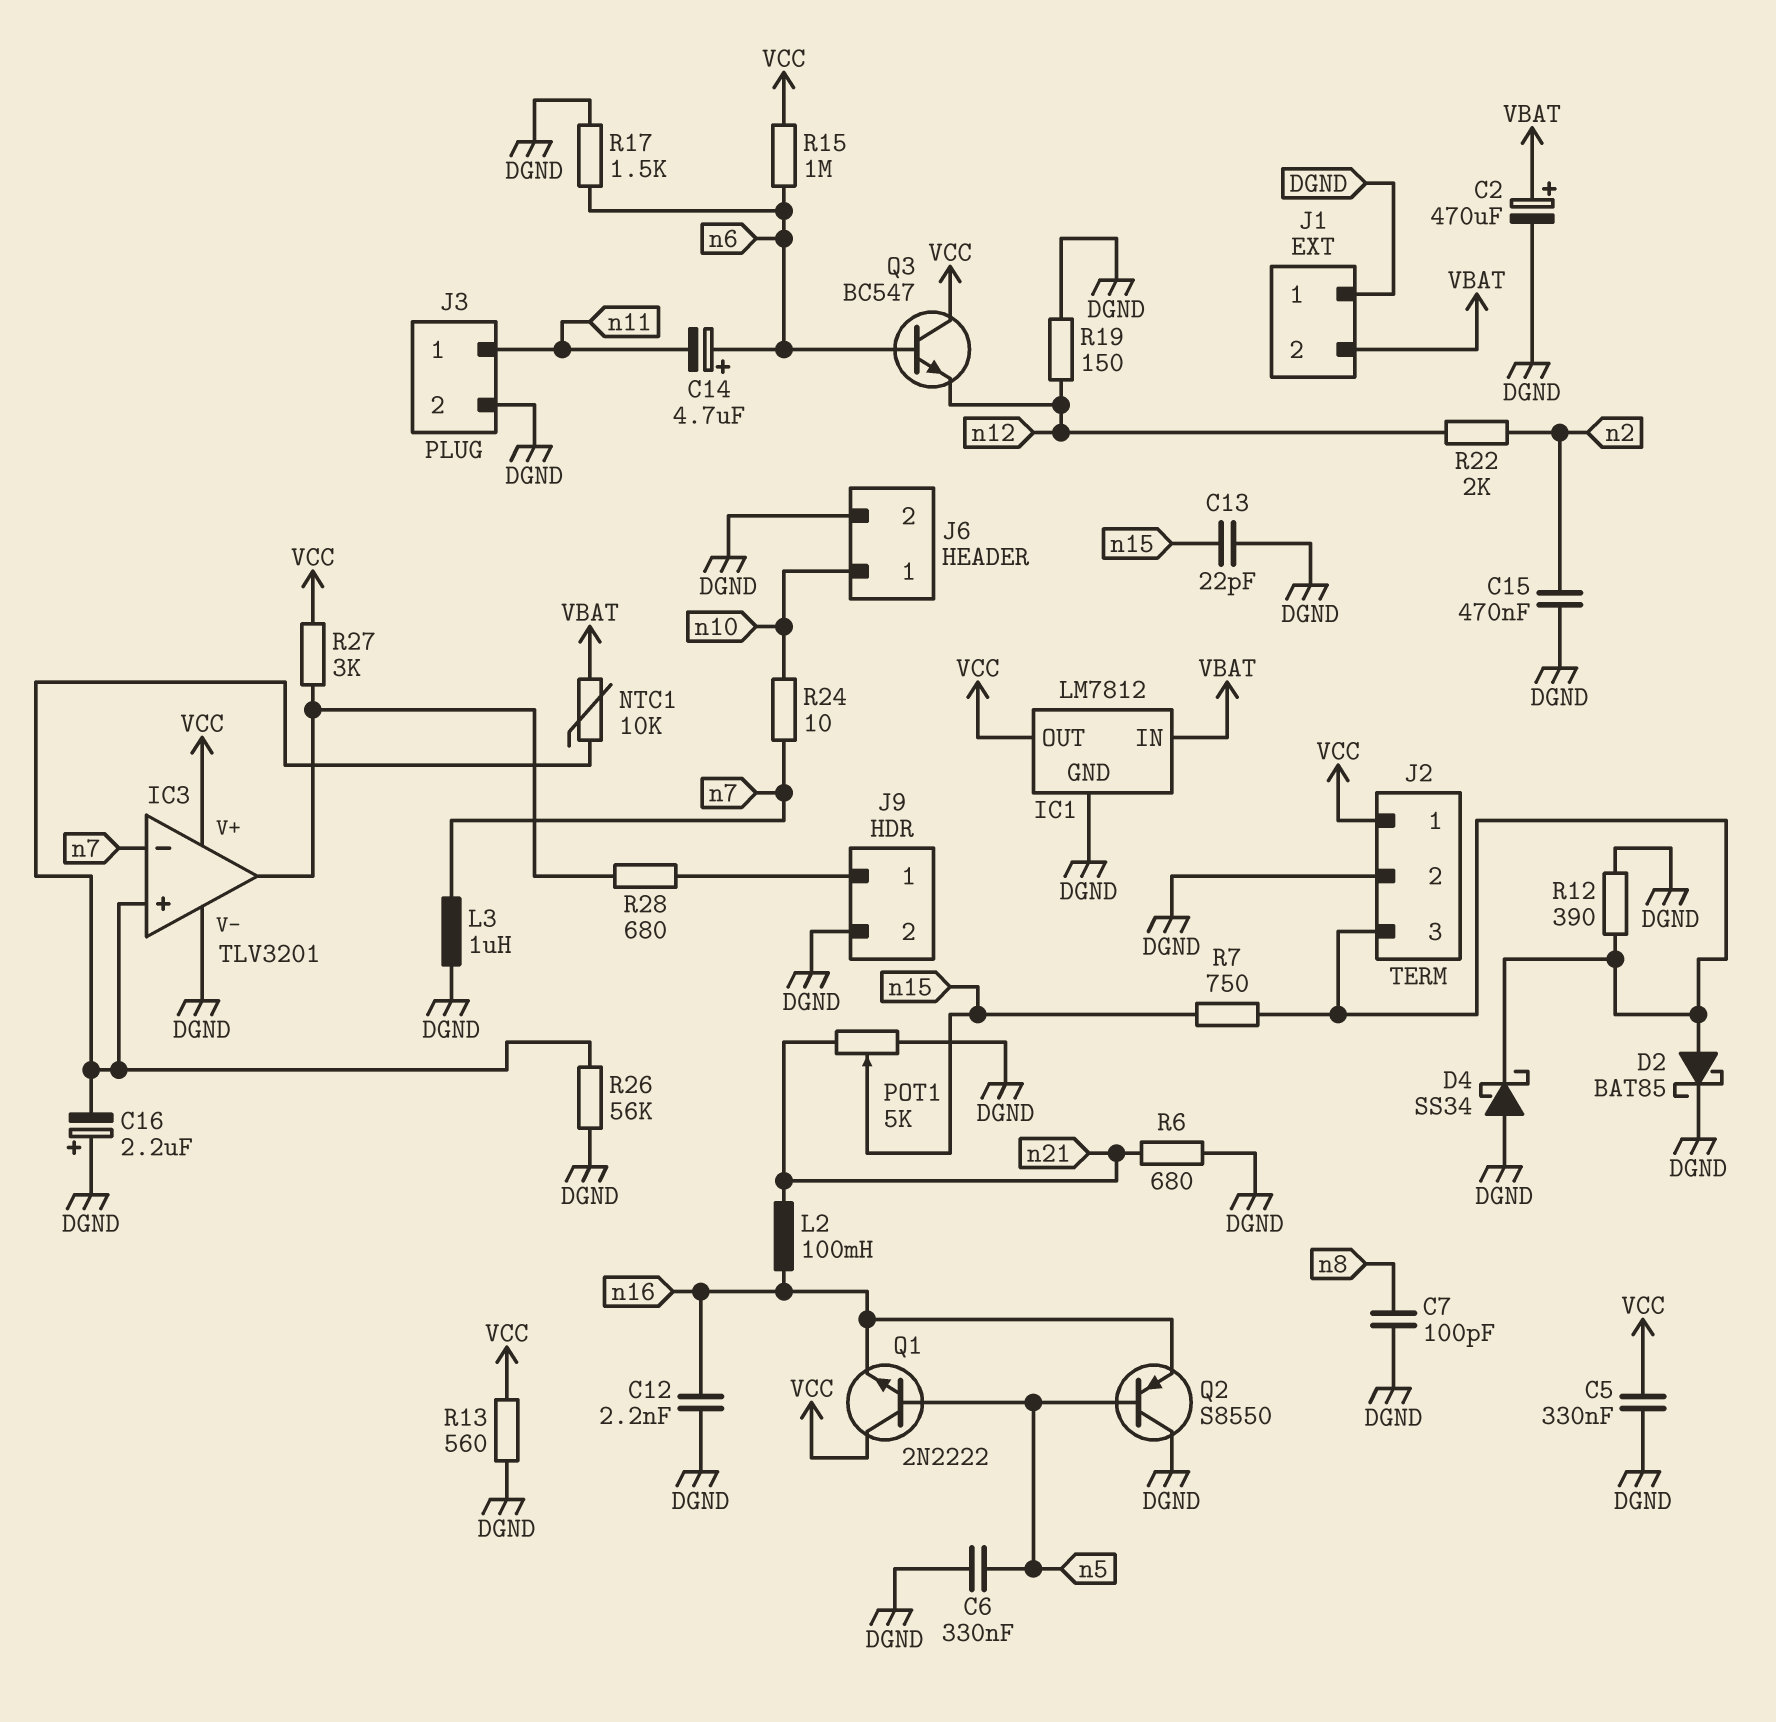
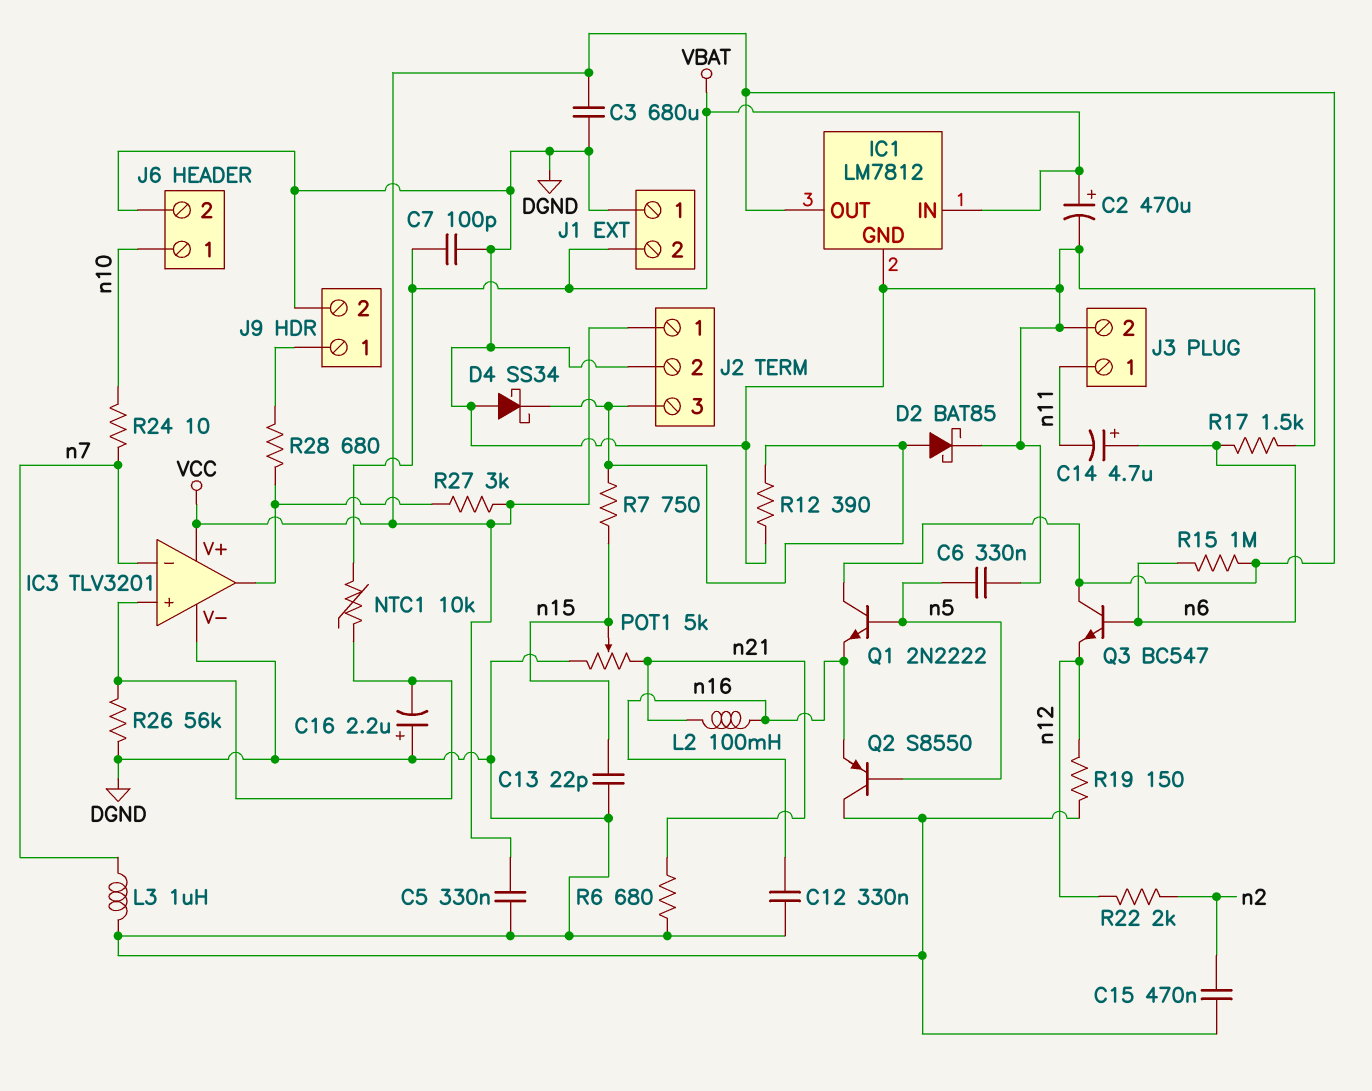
C3: none -> 680uF (DGND, VCC)
C7: 100pF (DGND, n8) -> 100pF (DGND, VBAT)
C12: 2.2nF (DGND, n16) -> 330nF (DGND, n16)
R13: 560 (DGND, VCC) -> none

